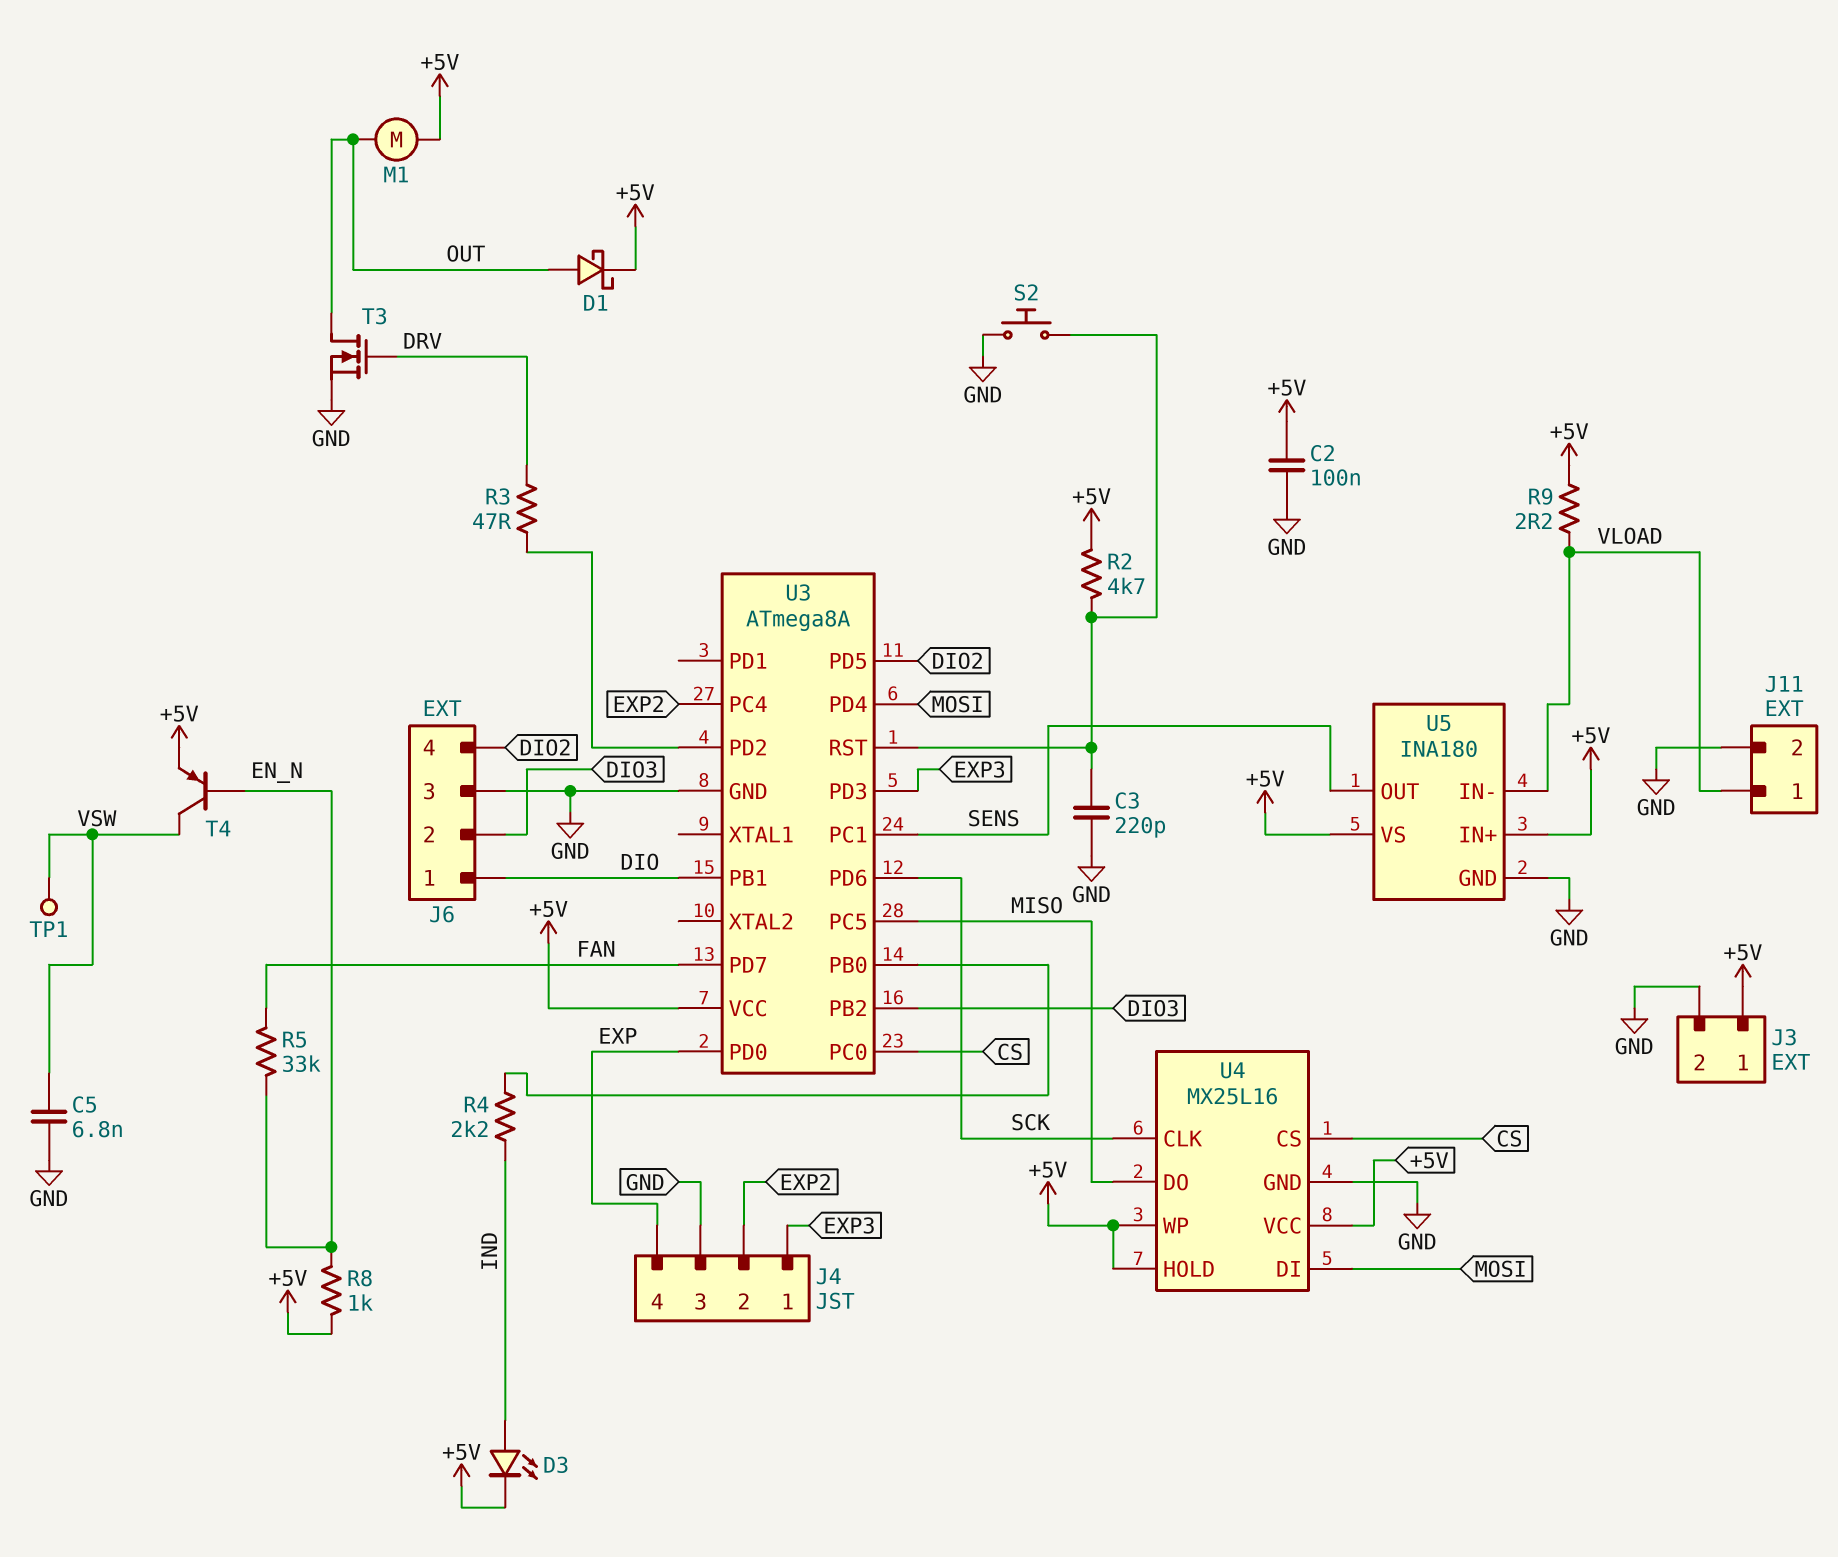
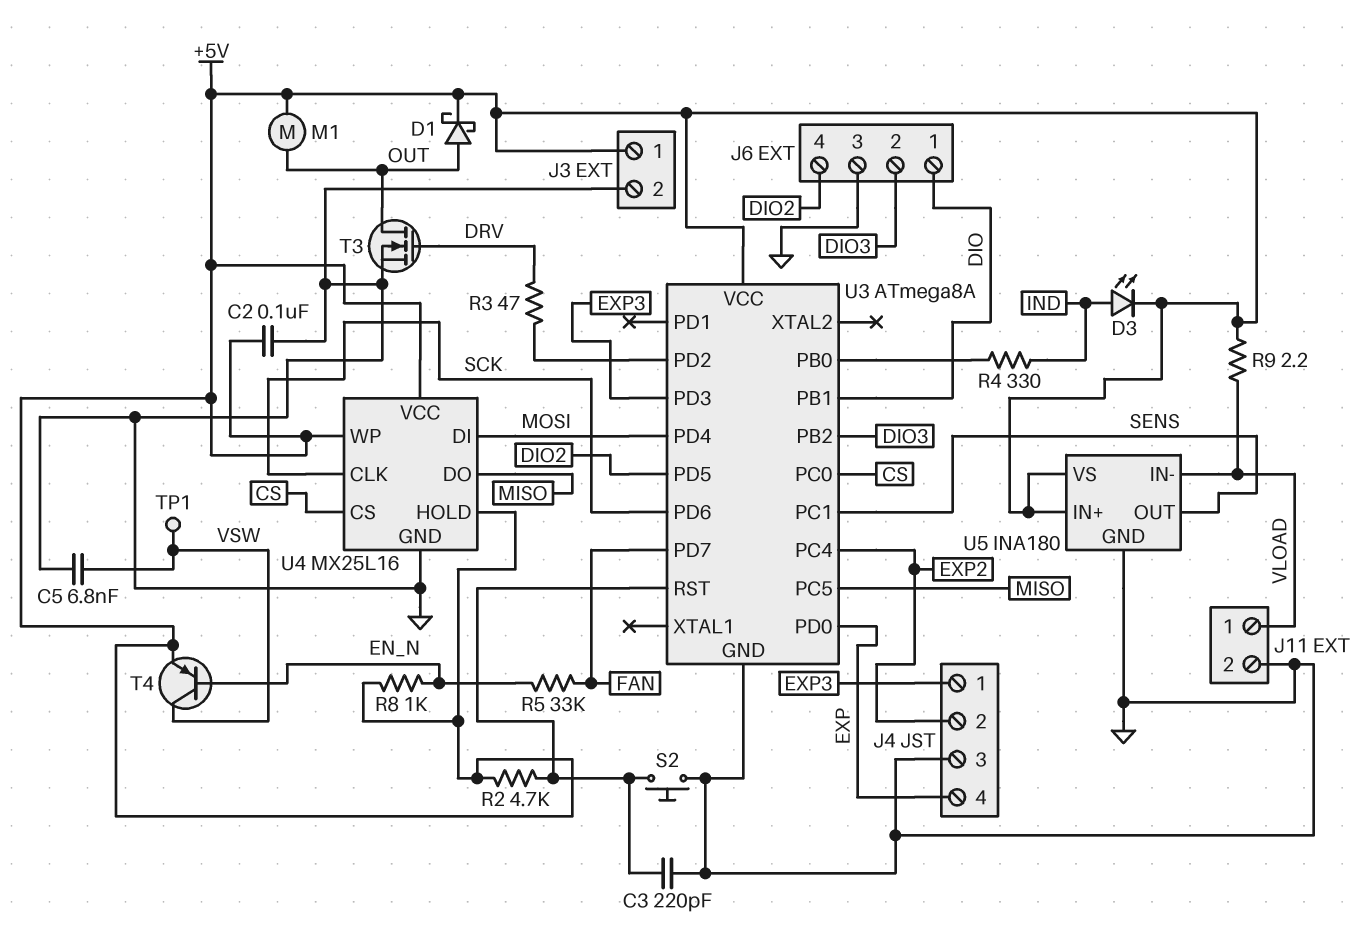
R4: 2.2k (IND, U3/PB0) -> 330 (IND, U3/PB0)

